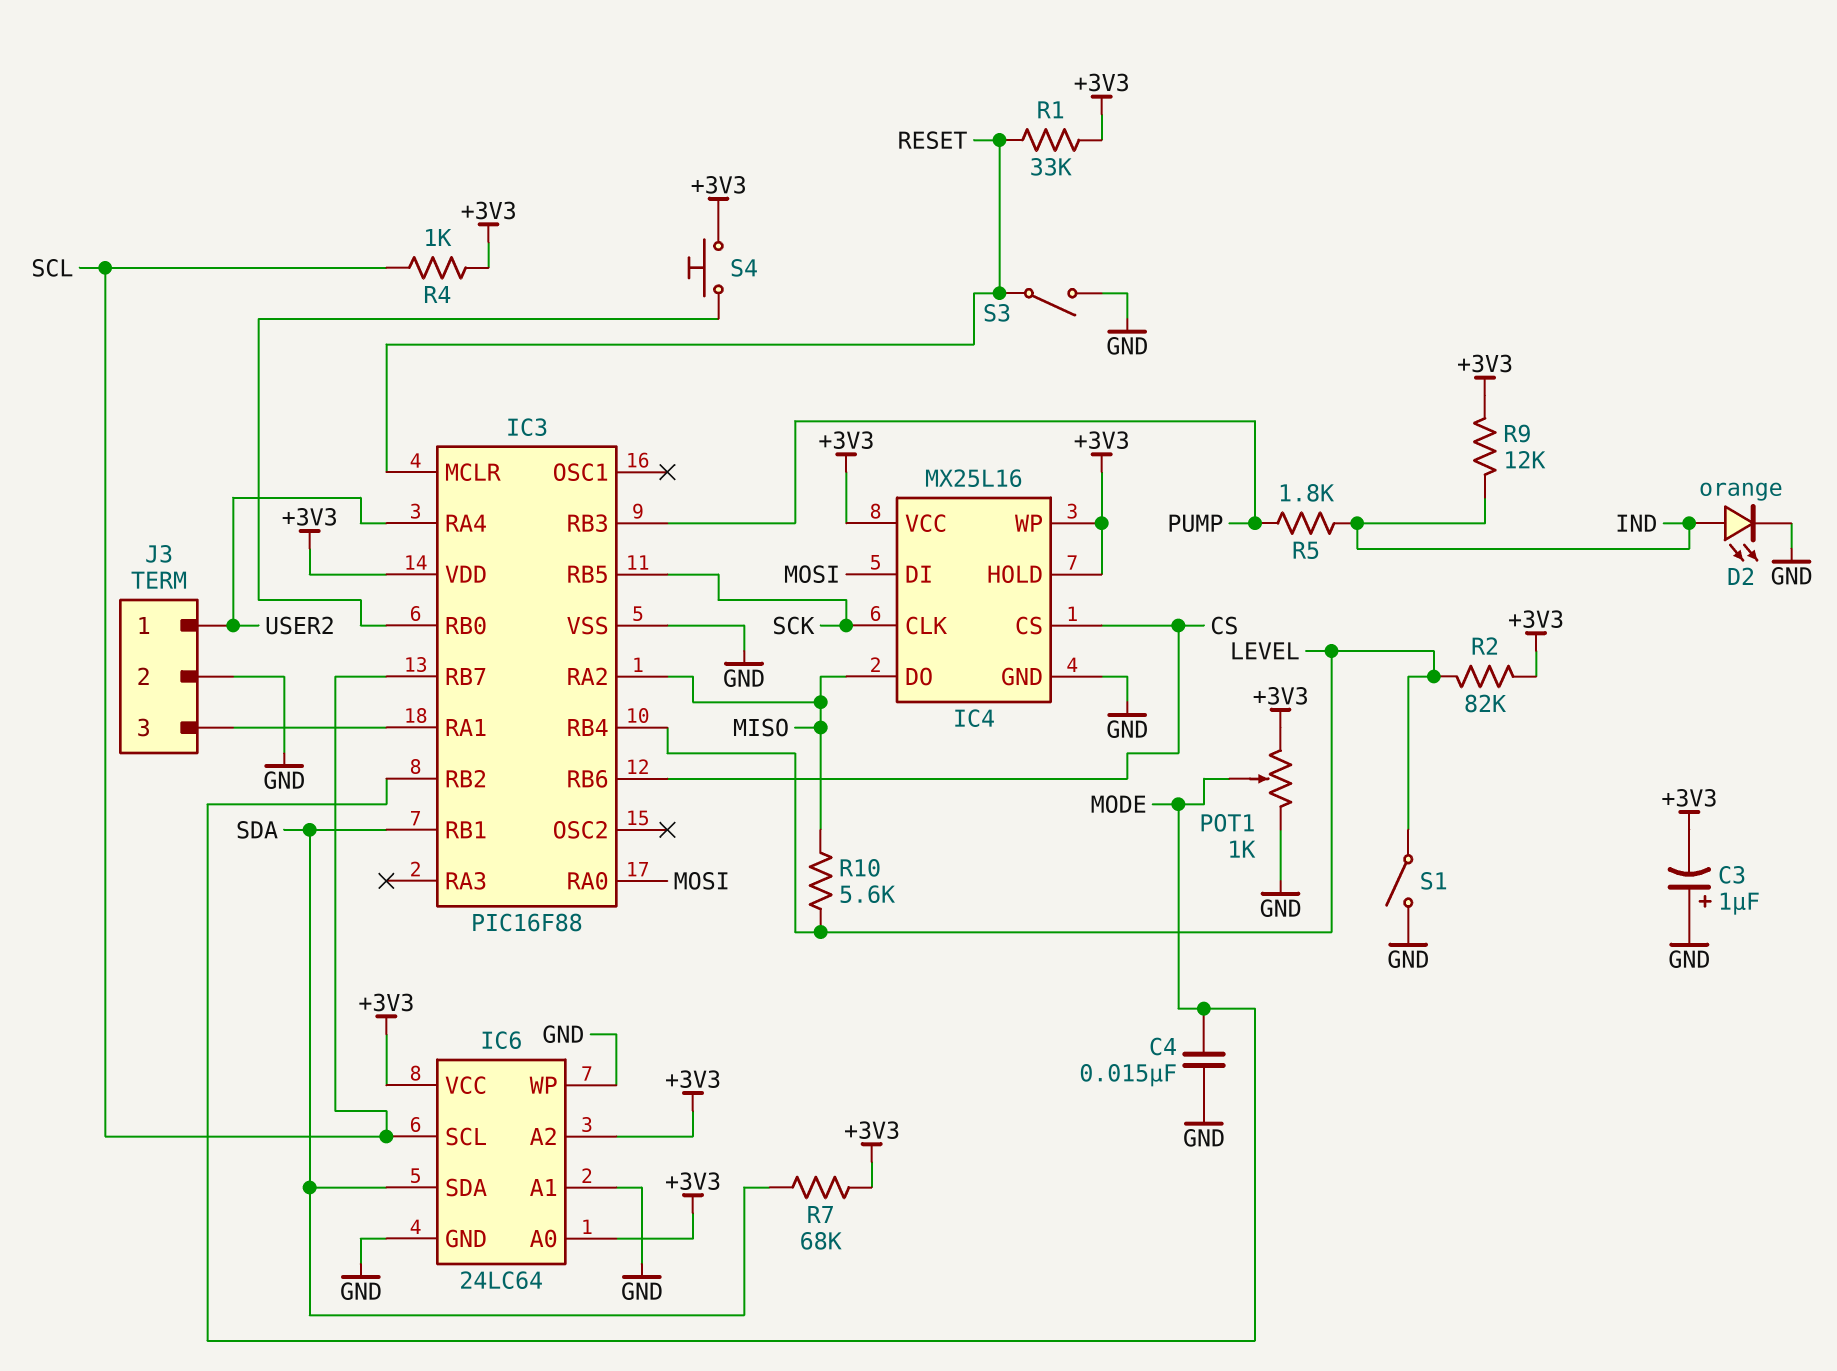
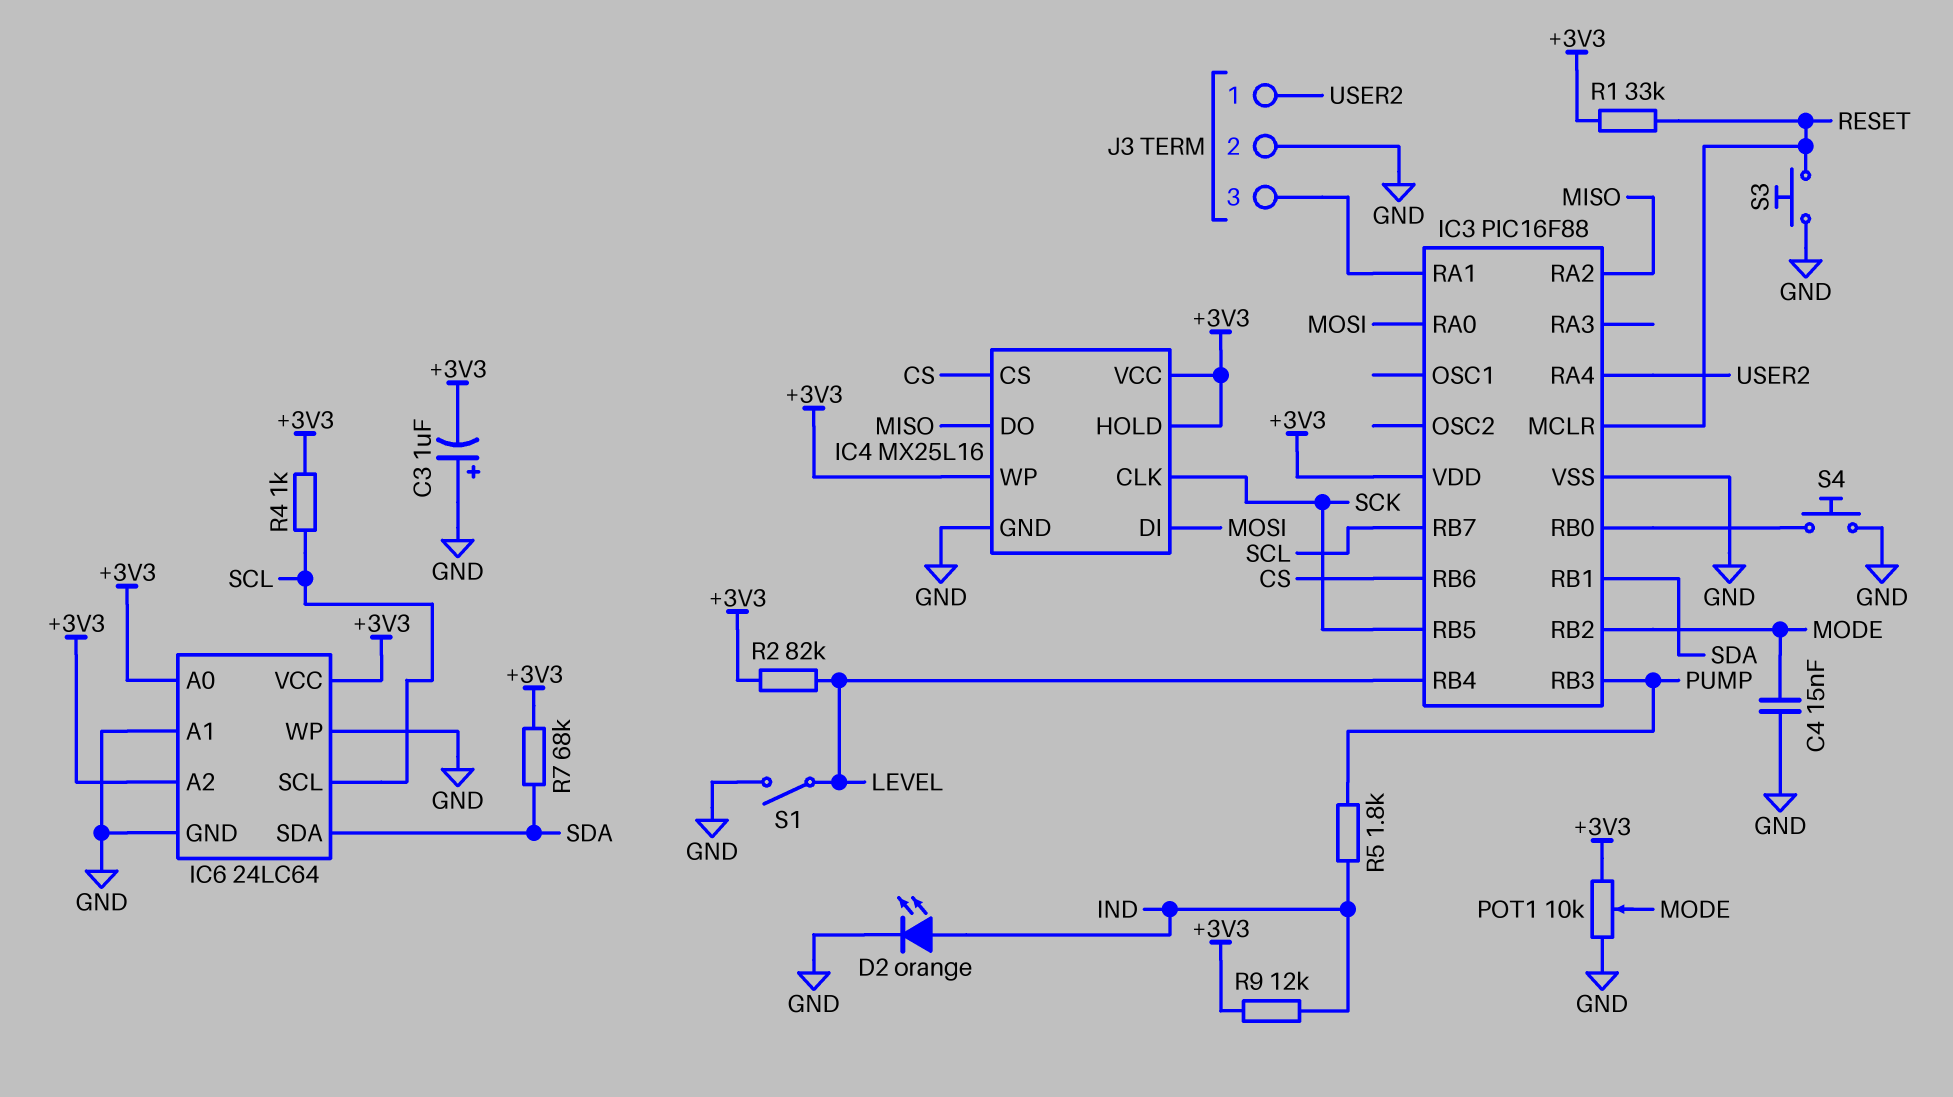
POT1: 1k (+3V3, GND, wiper MODE) -> 10k (+3V3, GND, wiper MODE)
R10: 5.6k (LEVEL, MISO) -> none
S3: switch (GND, RESET) -> button (GND, RESET)
S4: button (+3V3, IC3/RB0) -> button (GND, IC3/RB0)

